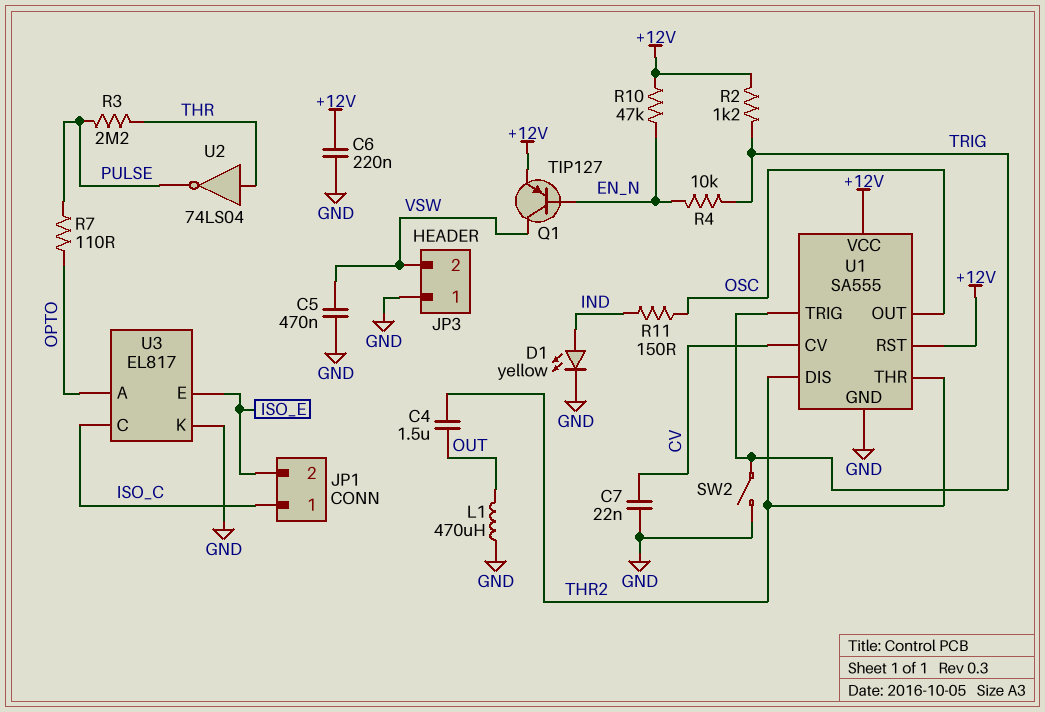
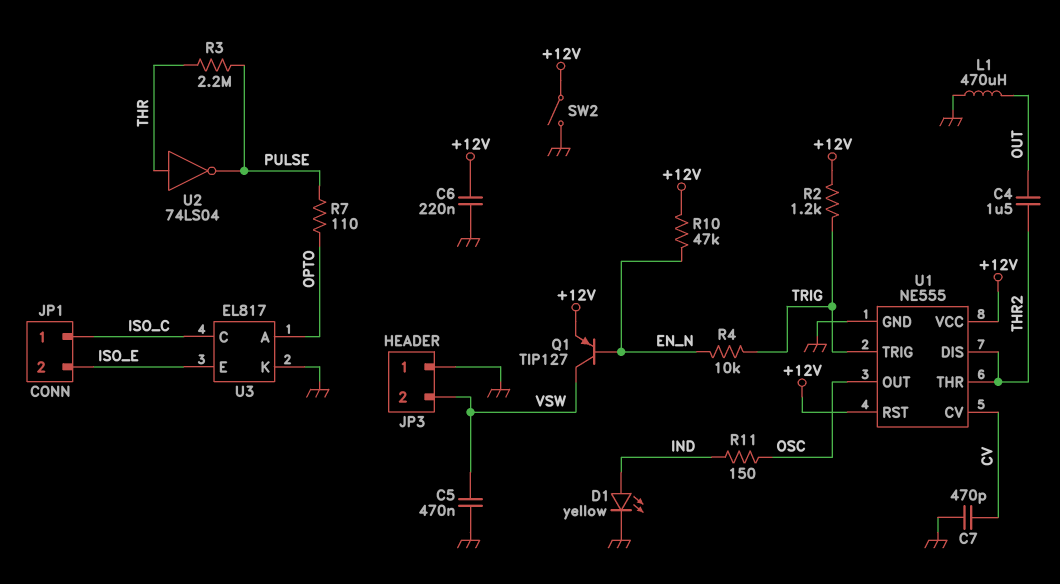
C7: 22nF (CV, GND) -> 470pF (CV, GND)
SW2: switch (GND, TRIG) -> switch (+12V, GND)
U1: SA555 -> NE555

